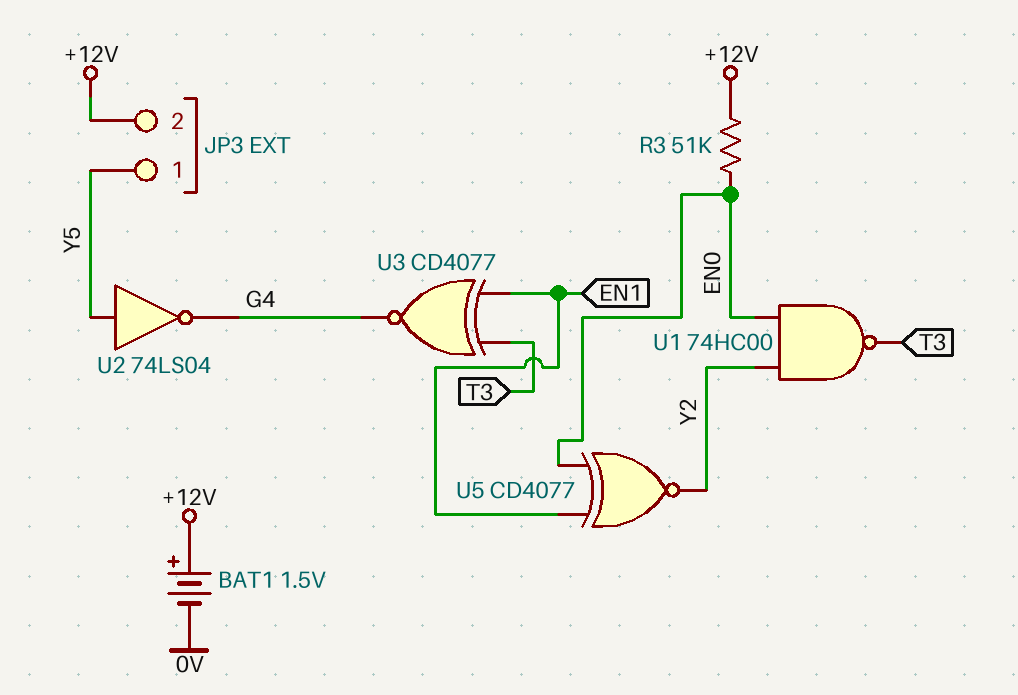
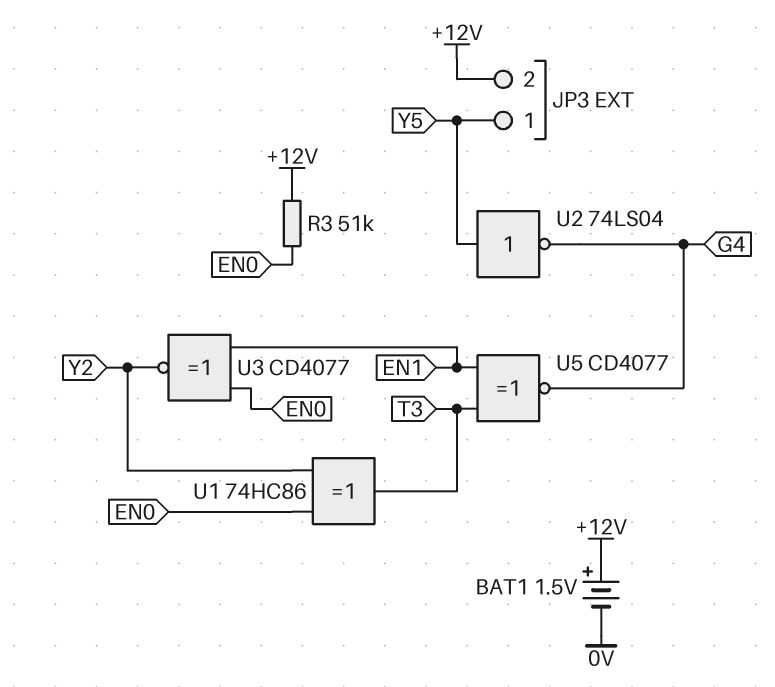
U1: NAND 74HC00 (in EN0, in Y2, out T3) -> XOR 74HC86 (in EN0, in Y2, out T3)
U3: XNOR CD4077 (in EN1, in T3, out G4) -> XNOR CD4077 (in EN0, in EN1, out Y2)
U5: XNOR CD4077 (in EN0, in EN1, out Y2) -> XNOR CD4077 (in EN1, in T3, out G4)

